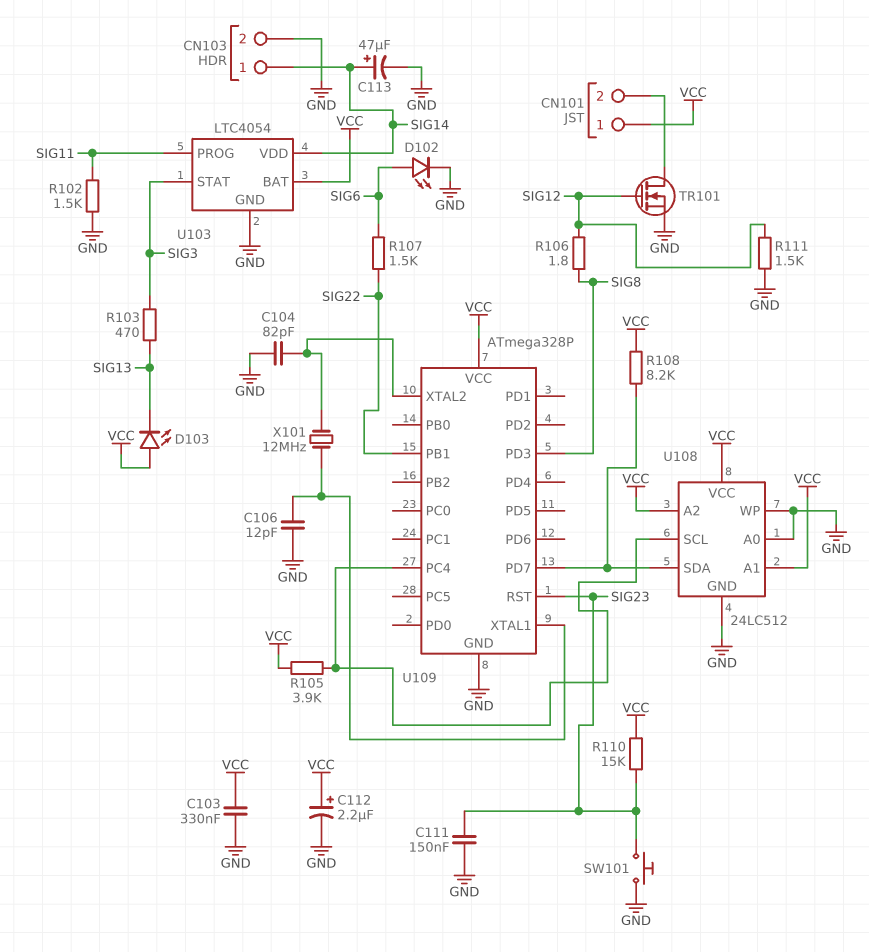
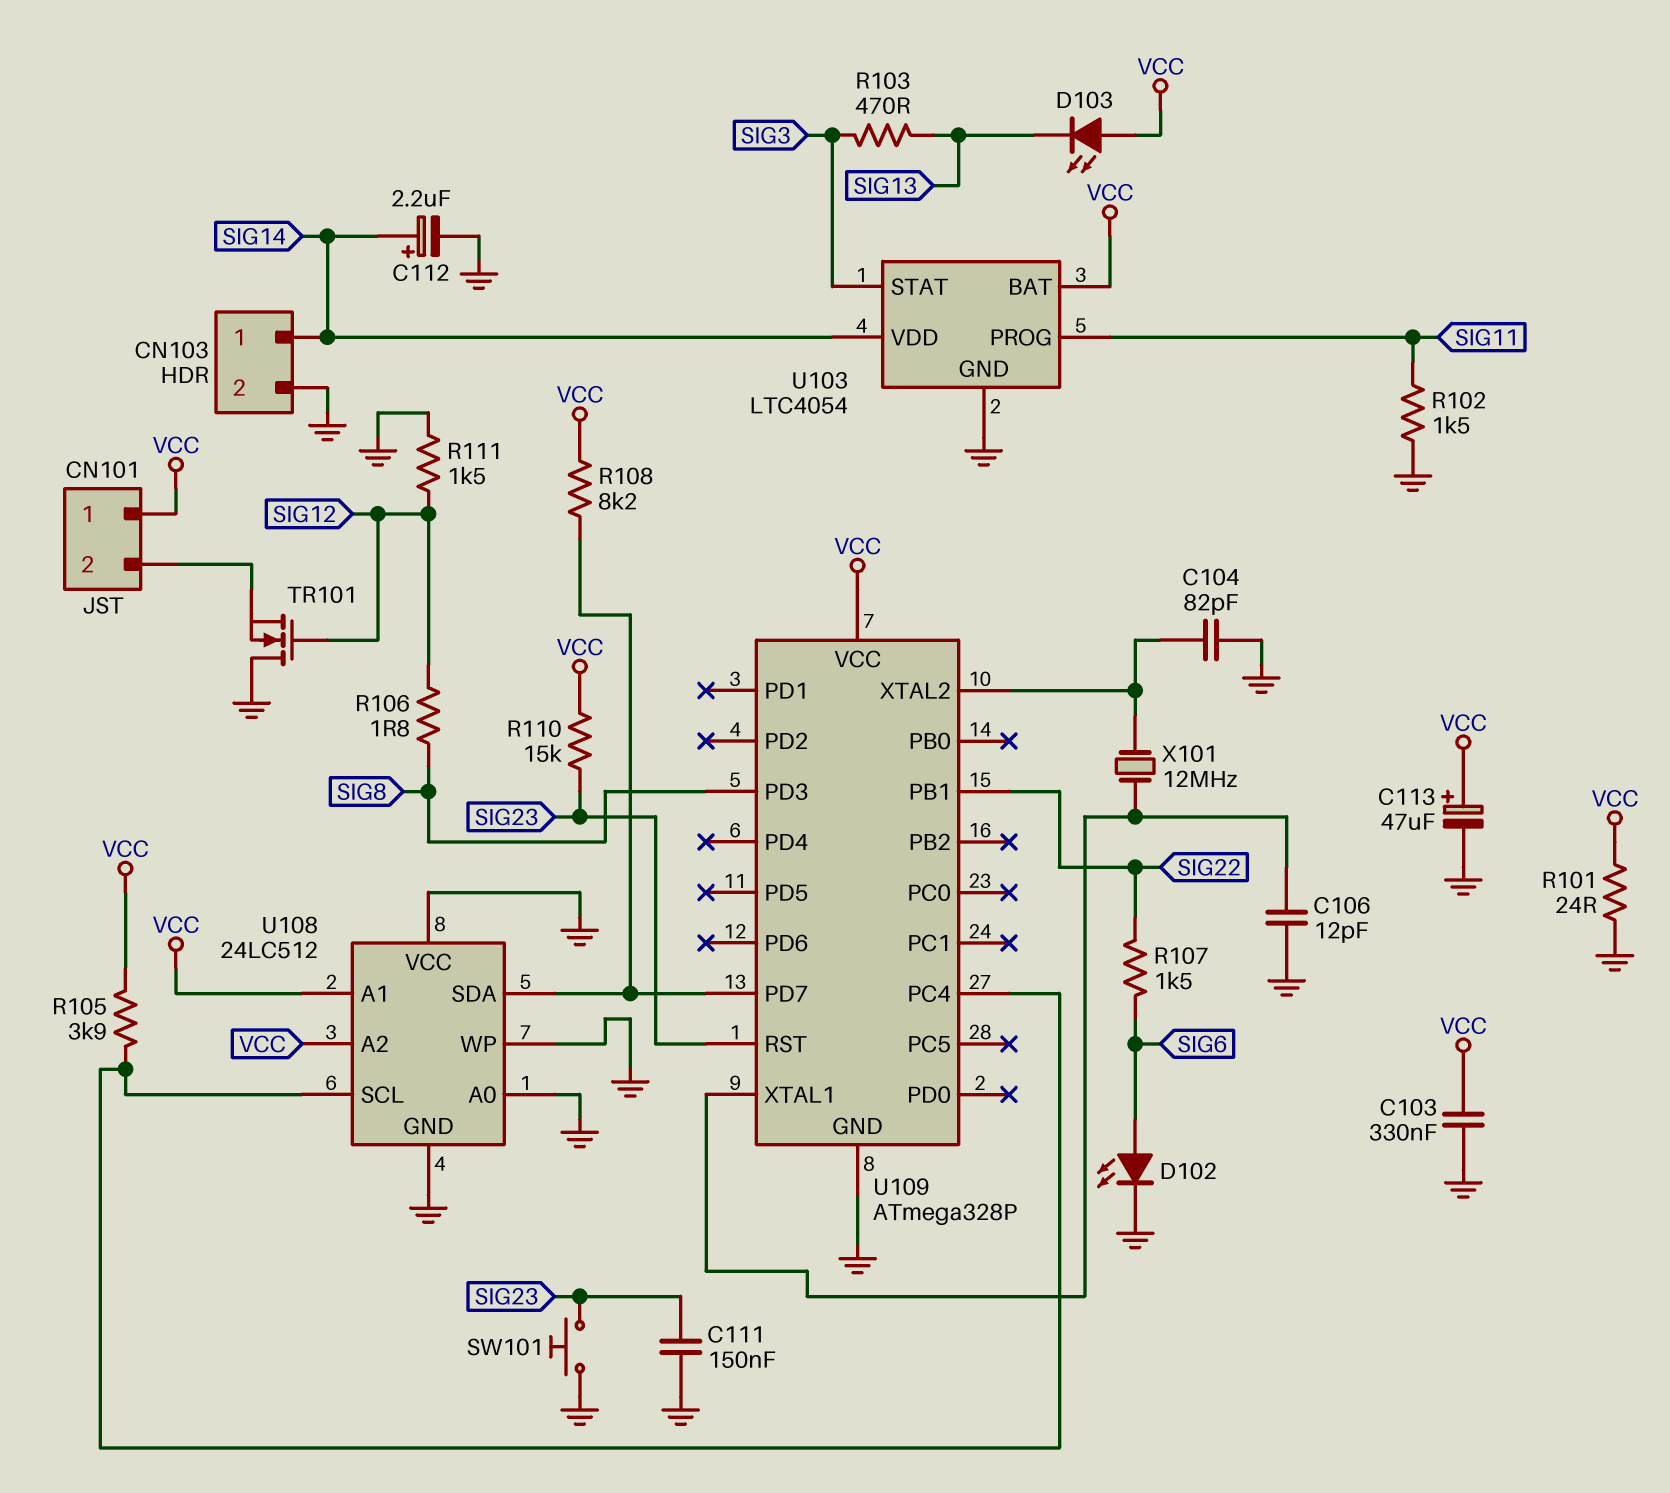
C112: 2.2uF (plus VCC, minus GND) -> 2.2uF (plus SIG14, minus GND)
C113: 47uF (plus SIG14, minus GND) -> 47uF (plus VCC, minus GND)
R101: none -> 24 (GND, VCC)
TR101: NMOS (G SIG12, D CN101/2, S GND) -> NMOS (G SIG12, D GND, S CN101/2)
U108 pin VCC: VCC -> GND

